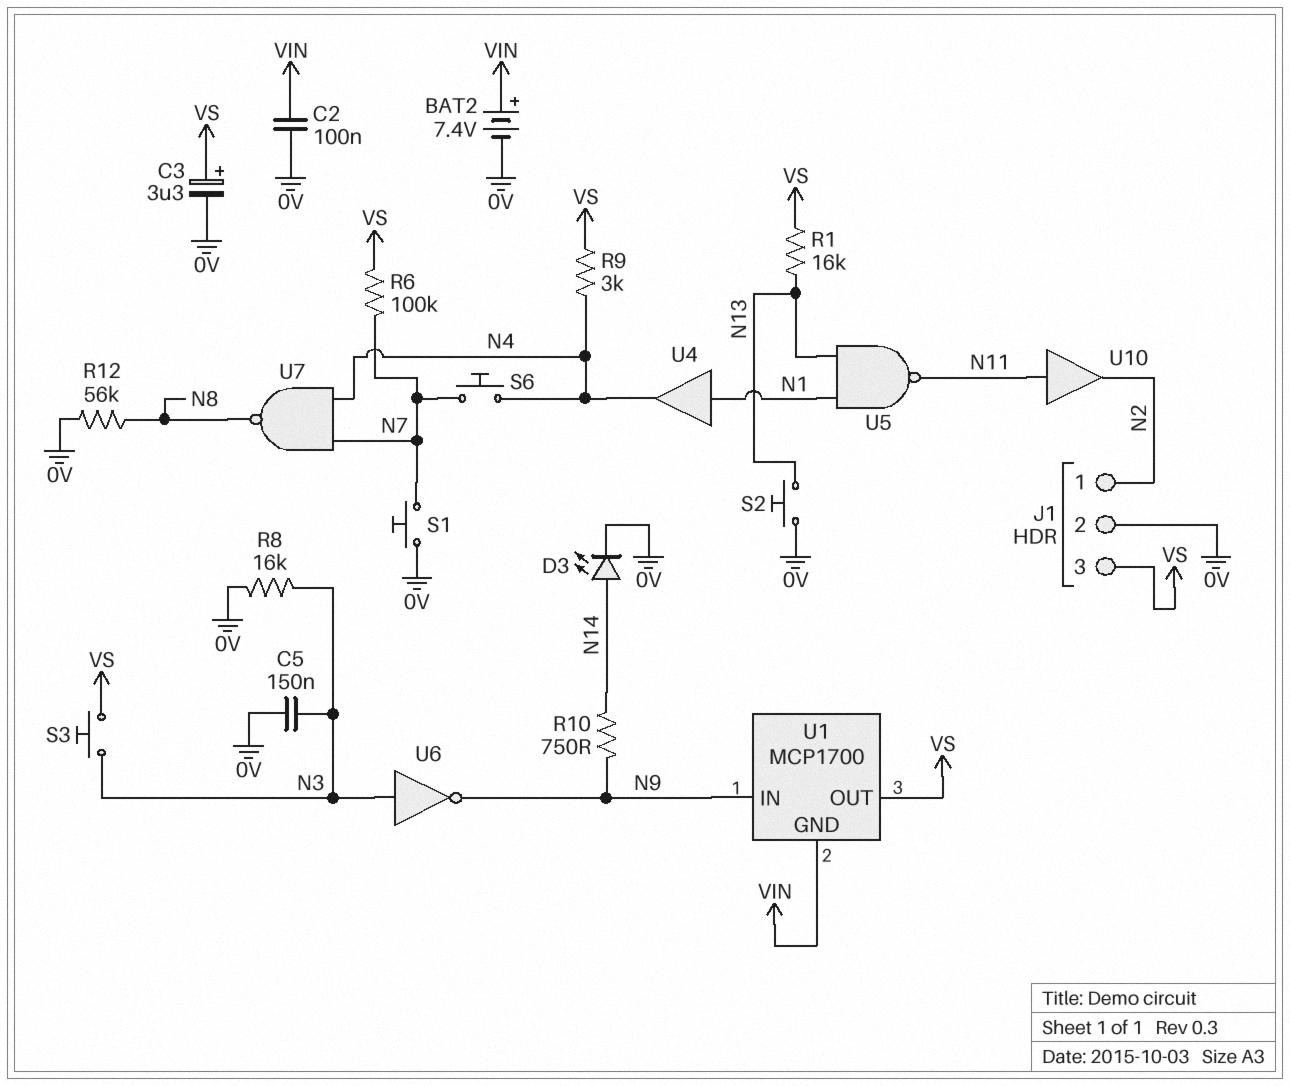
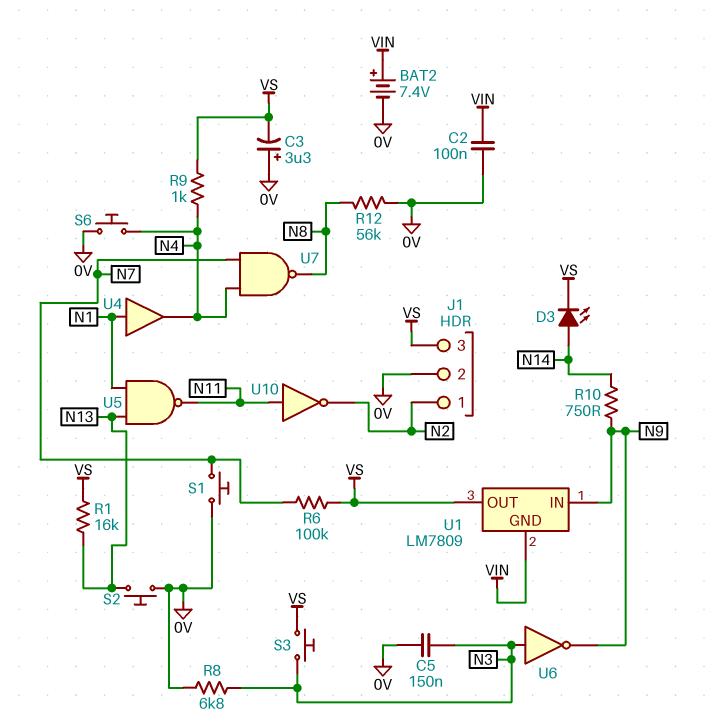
C3: 3.3uF (plus VS, minus 0V) -> 3.3uF (plus 0V, minus VS)
D3: LED (A N14, K 0V) -> LED (A N14, K VS)
R8: 16k (0V, N3) -> 6.8k (0V, N3)
R9: 3k (N4, VS) -> 1k (N4, VS)
S6: button (N4, N7) -> button (0V, N4)
U1: MCP1700 -> LM7809
U10: buffer (in N11, out N2) -> NOT (in N11, out N2)

